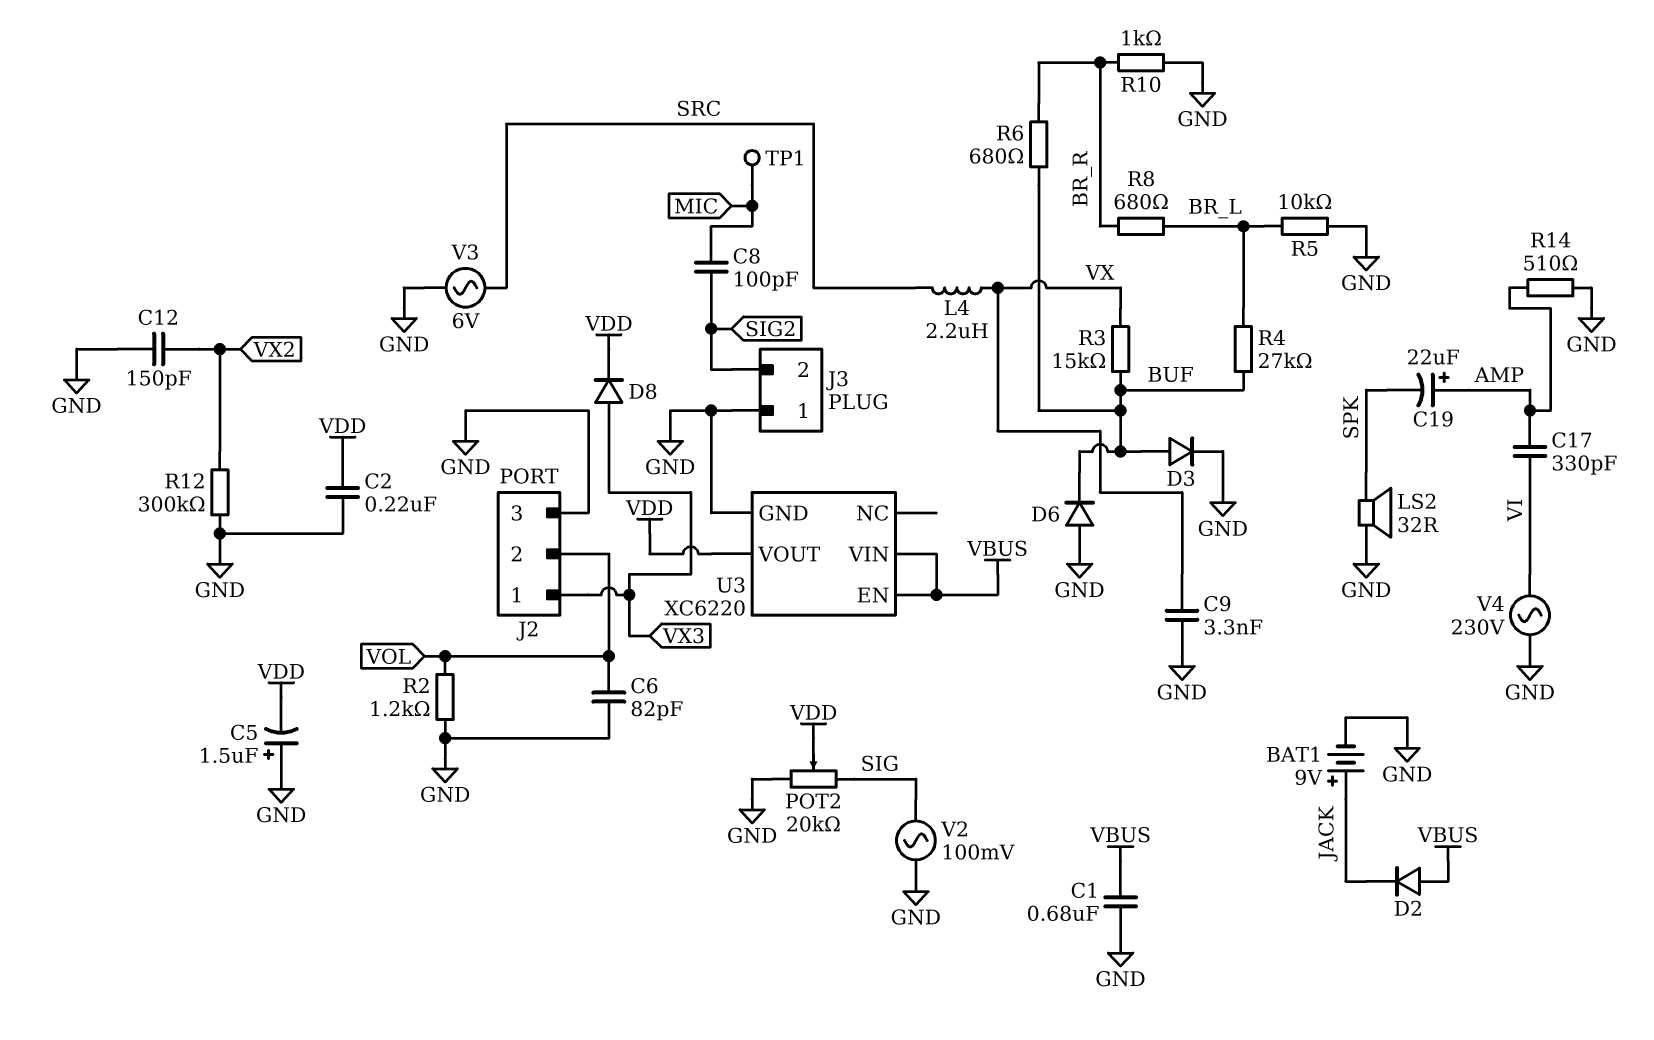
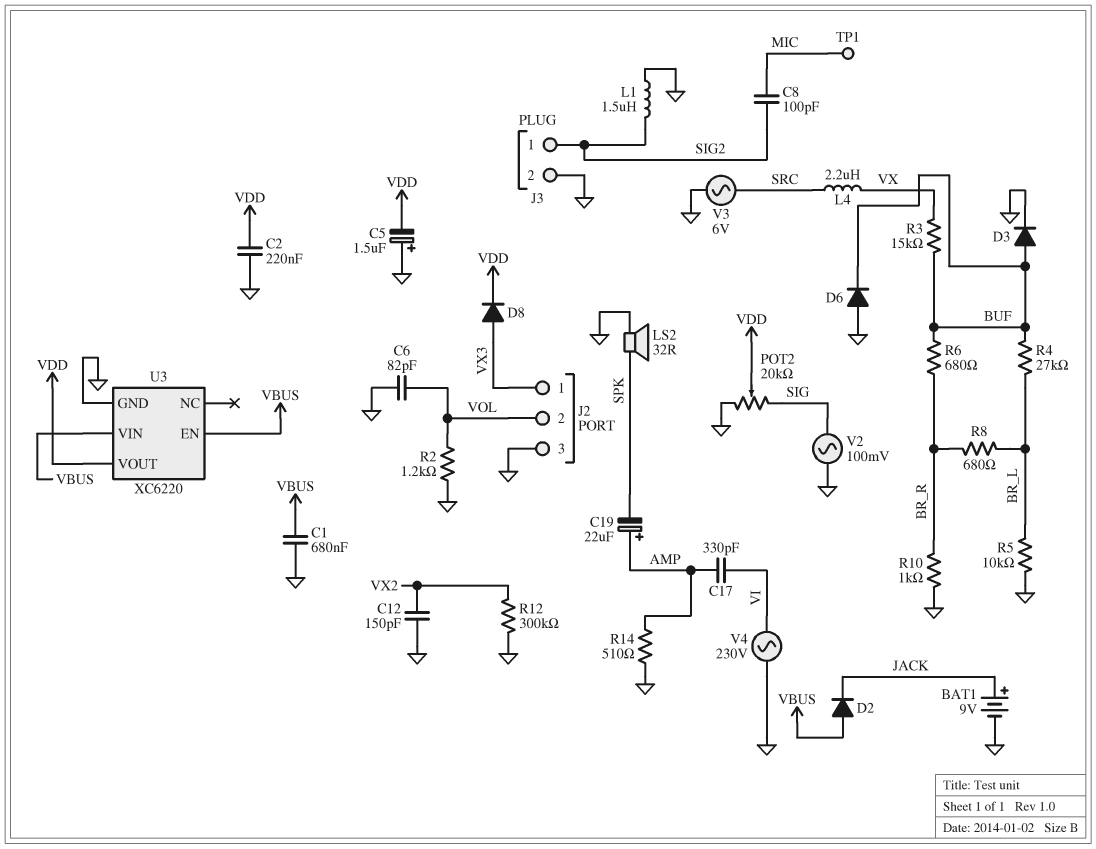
C9: 3.3nF (GND, VX) -> none
J3 pin 1: GND -> SIG2
J3 pin 2: SIG2 -> GND
L1: none -> 1.5uH (GND, SIG2)

